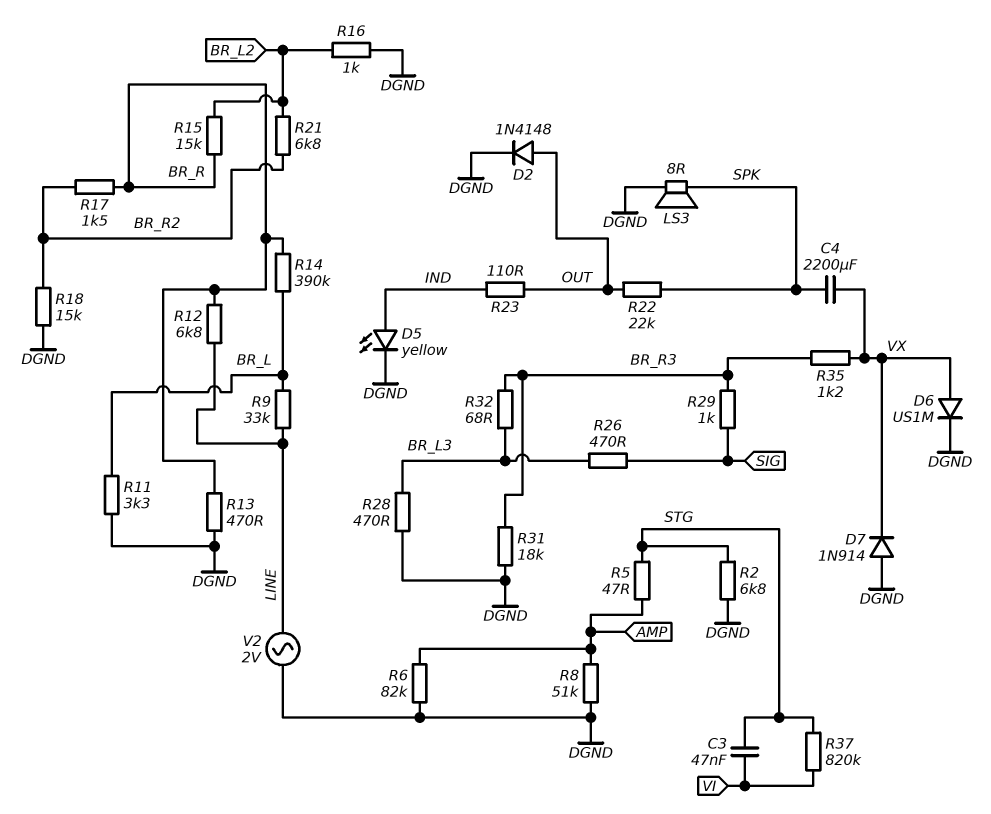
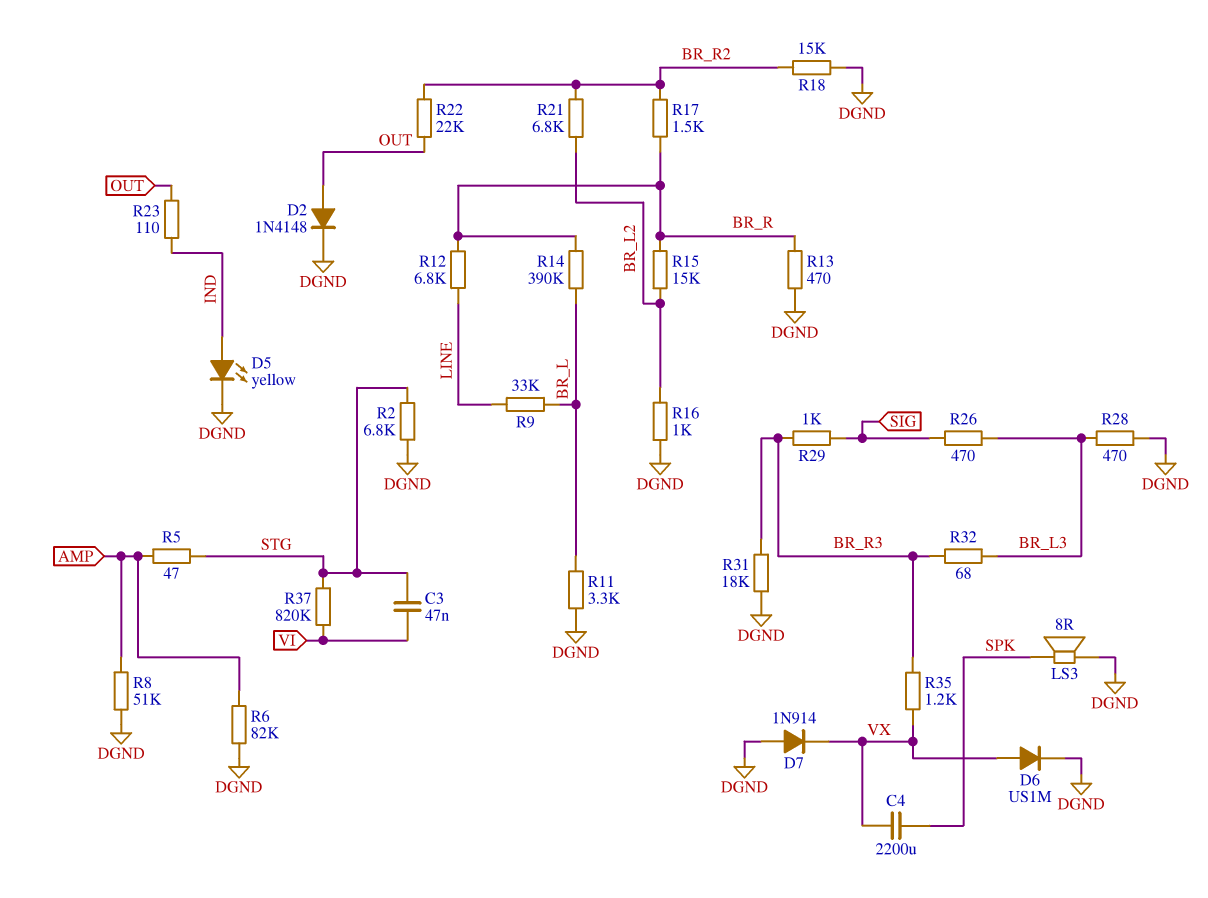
R22: 22k (OUT, SPK) -> 22k (BR_R2, OUT)
V2: AC 2V (DGND, LINE) -> none

